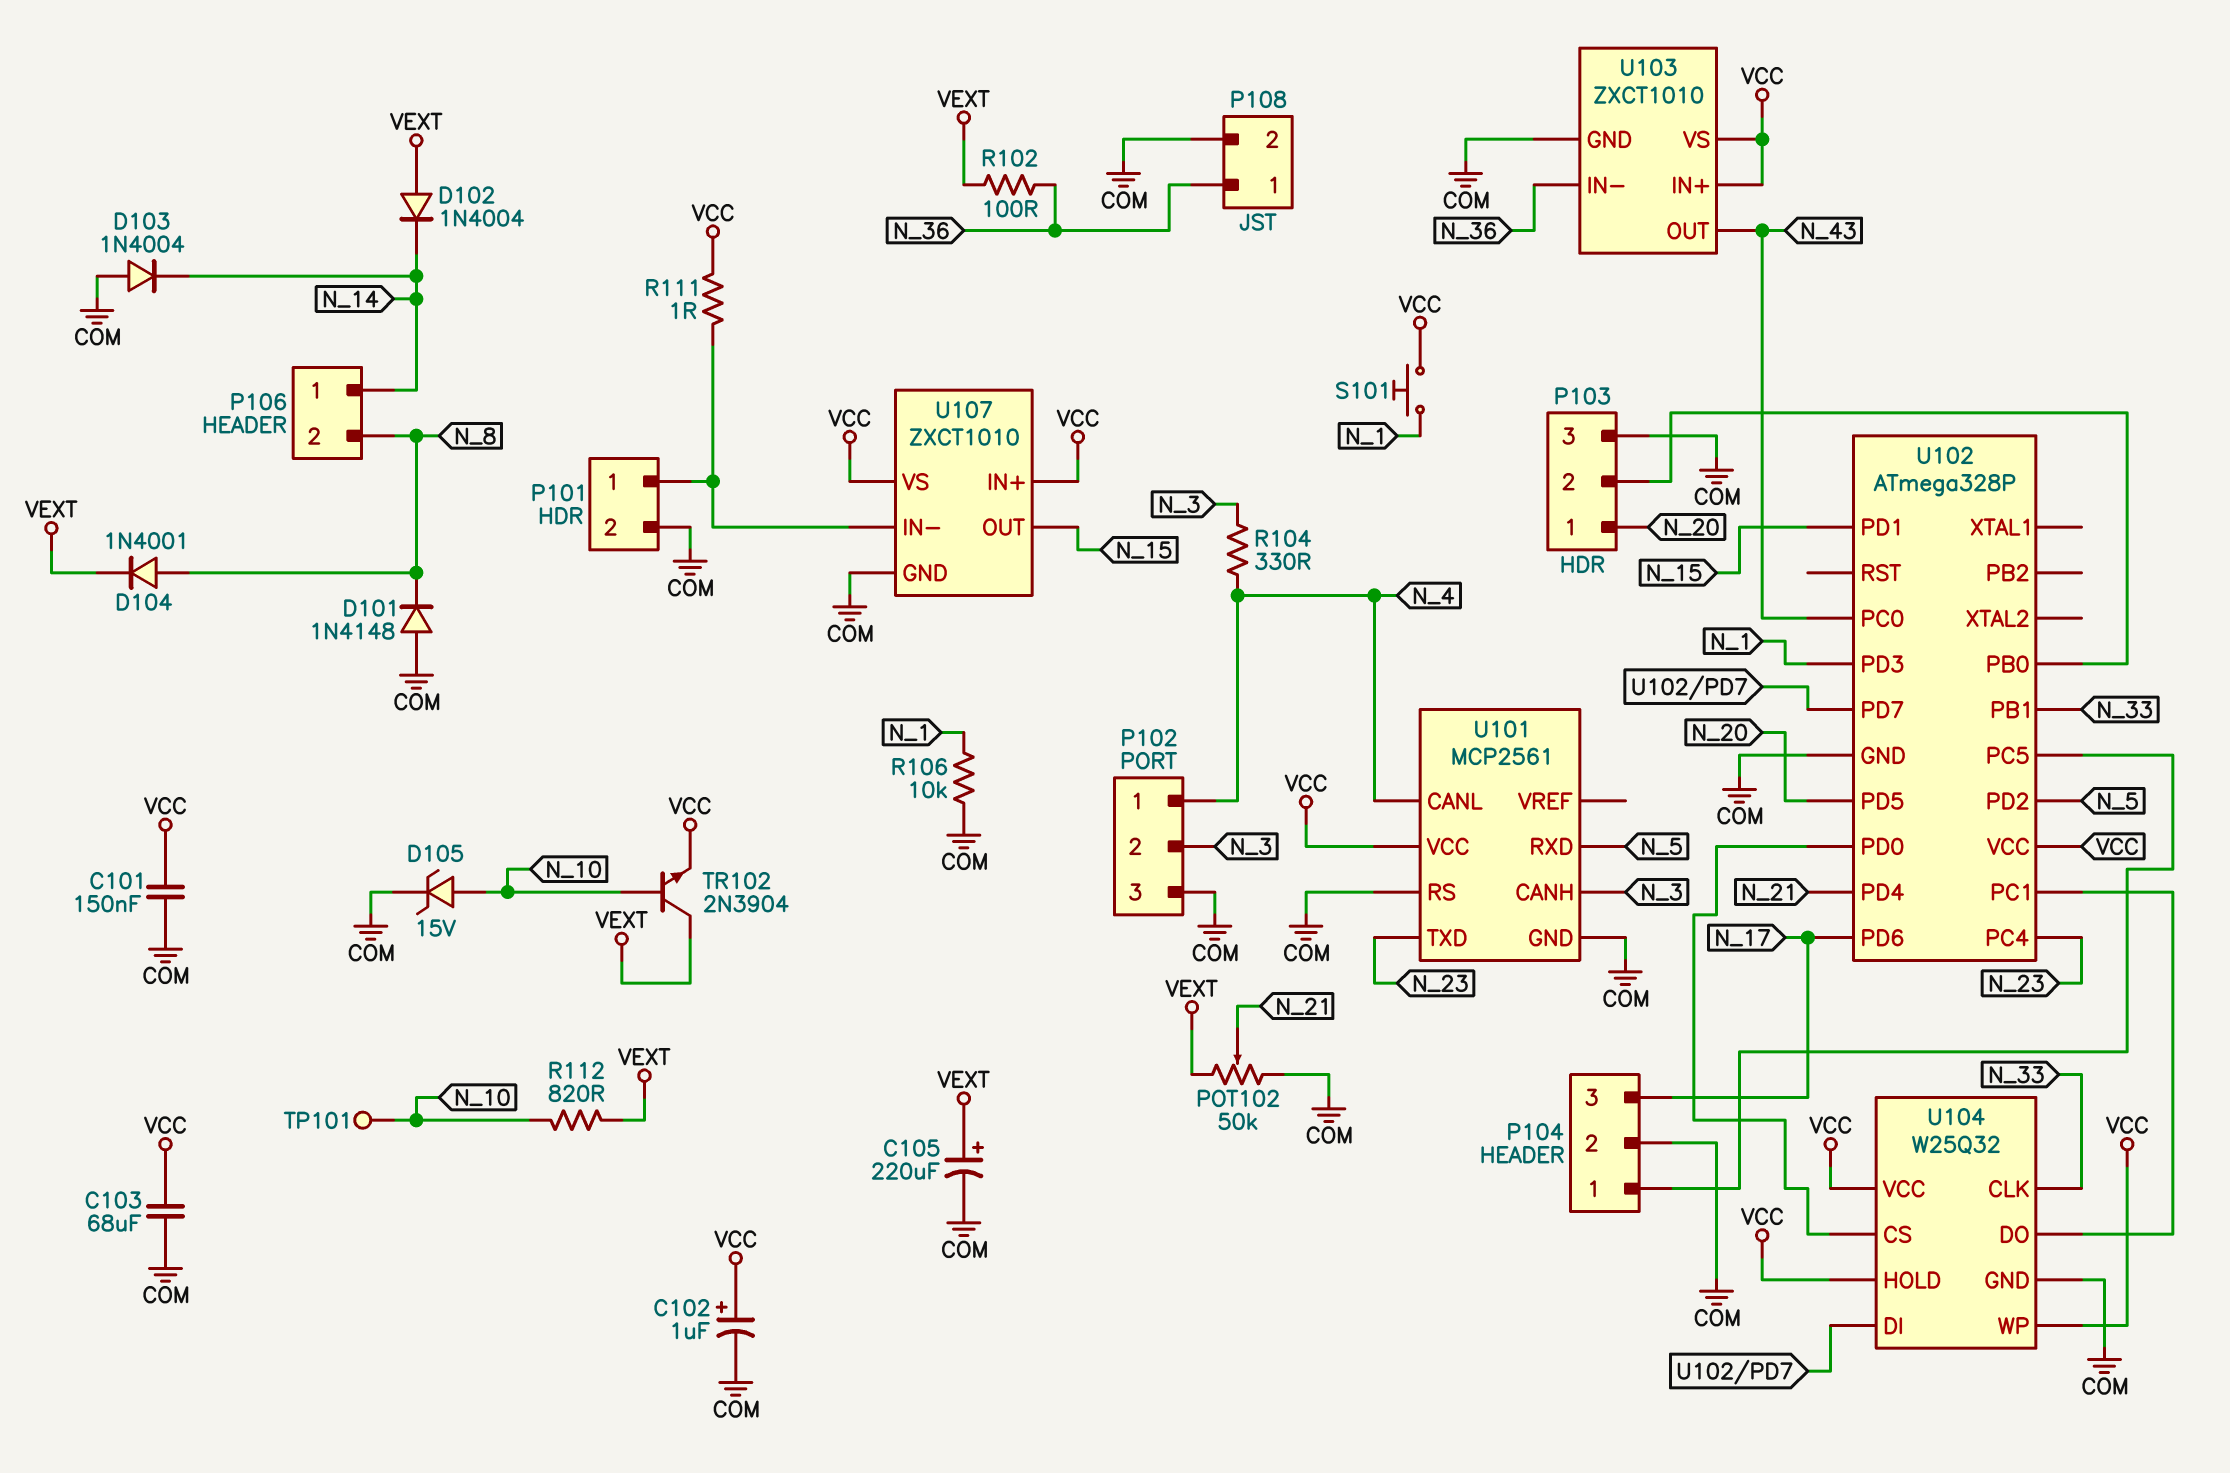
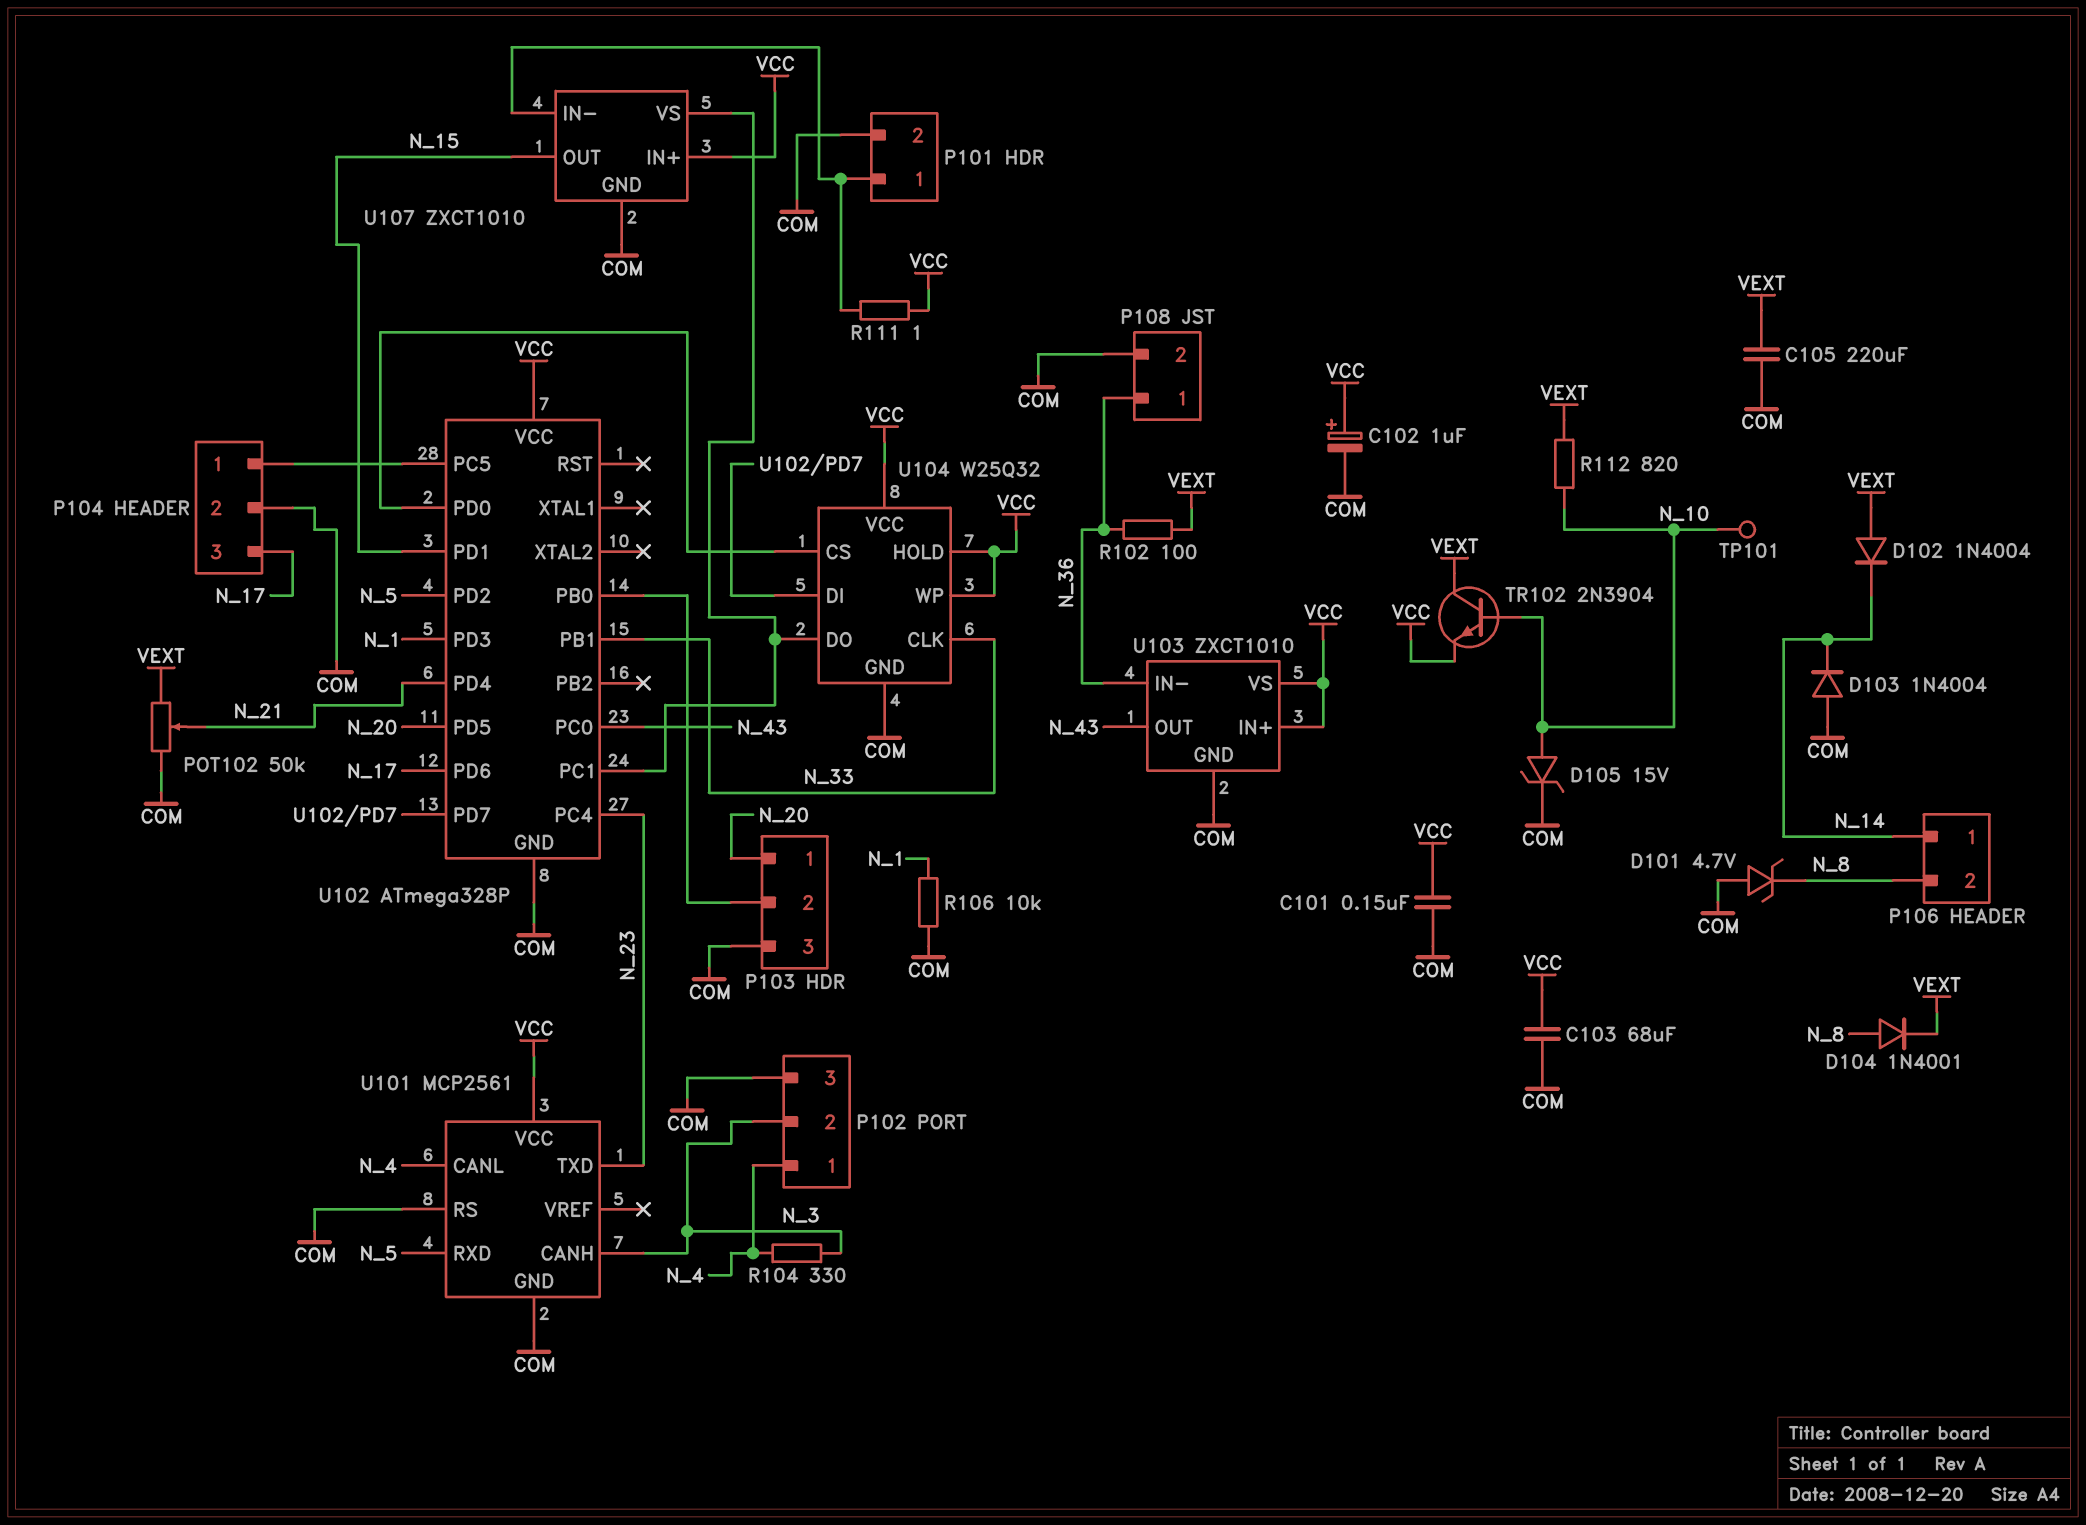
C105: 220uF (plus VEXT, minus COM) -> 220uF (COM, VEXT)
D101: diode 1N4148 (A COM, K N_8) -> zener 4.7V (A COM, K N_8)
S101: button (N_1, VCC) -> none
U107 pin VS: VCC -> U102/PC1

